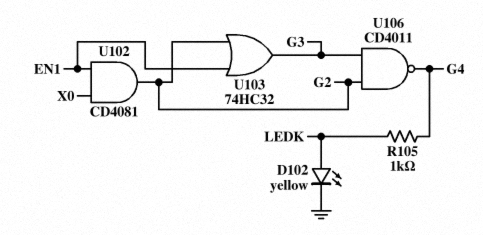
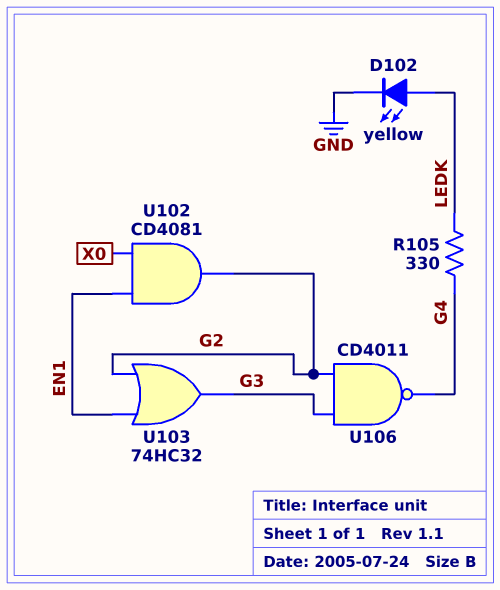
R105: 1k (G4, LEDK) -> 330 (G4, LEDK)

